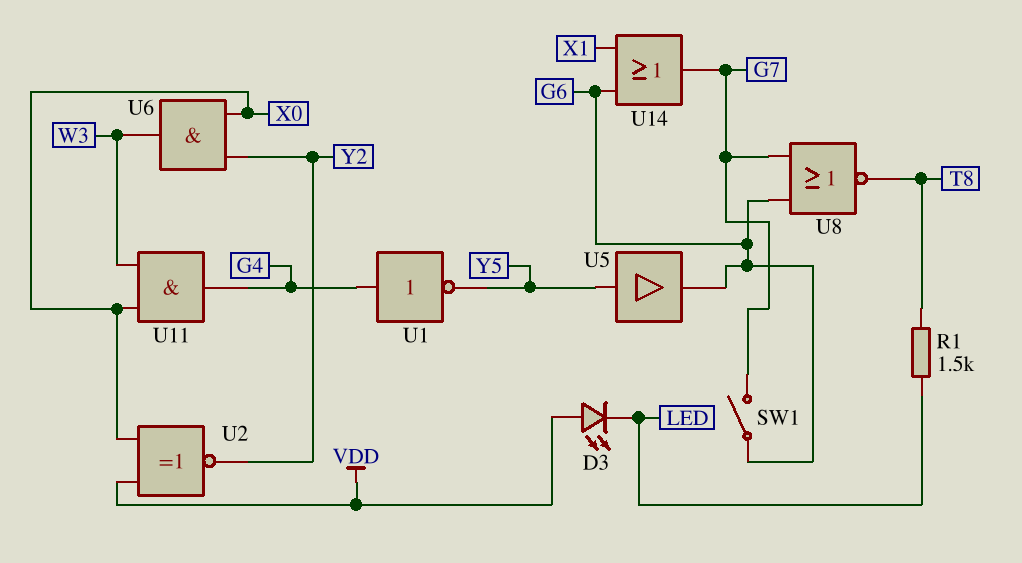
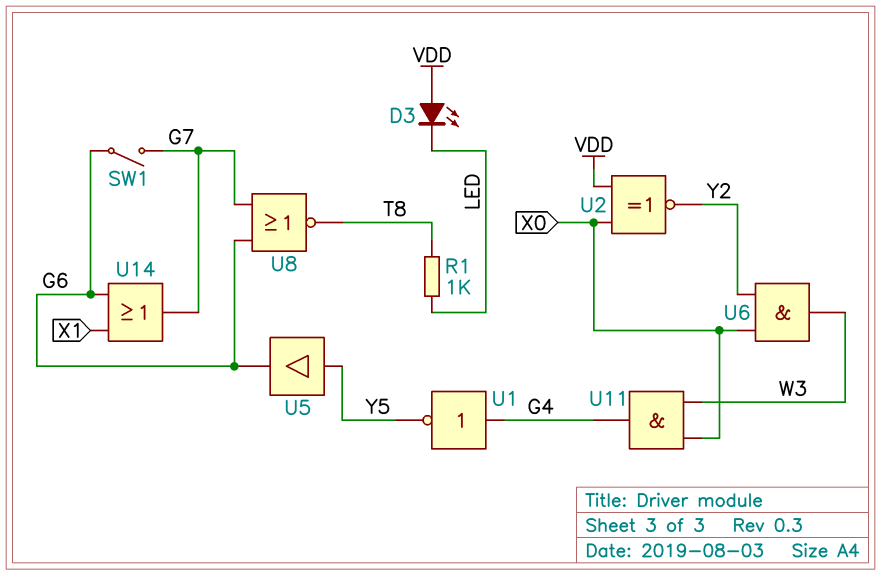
R1: 1.5k (LED, T8) -> 1k (LED, T8)

